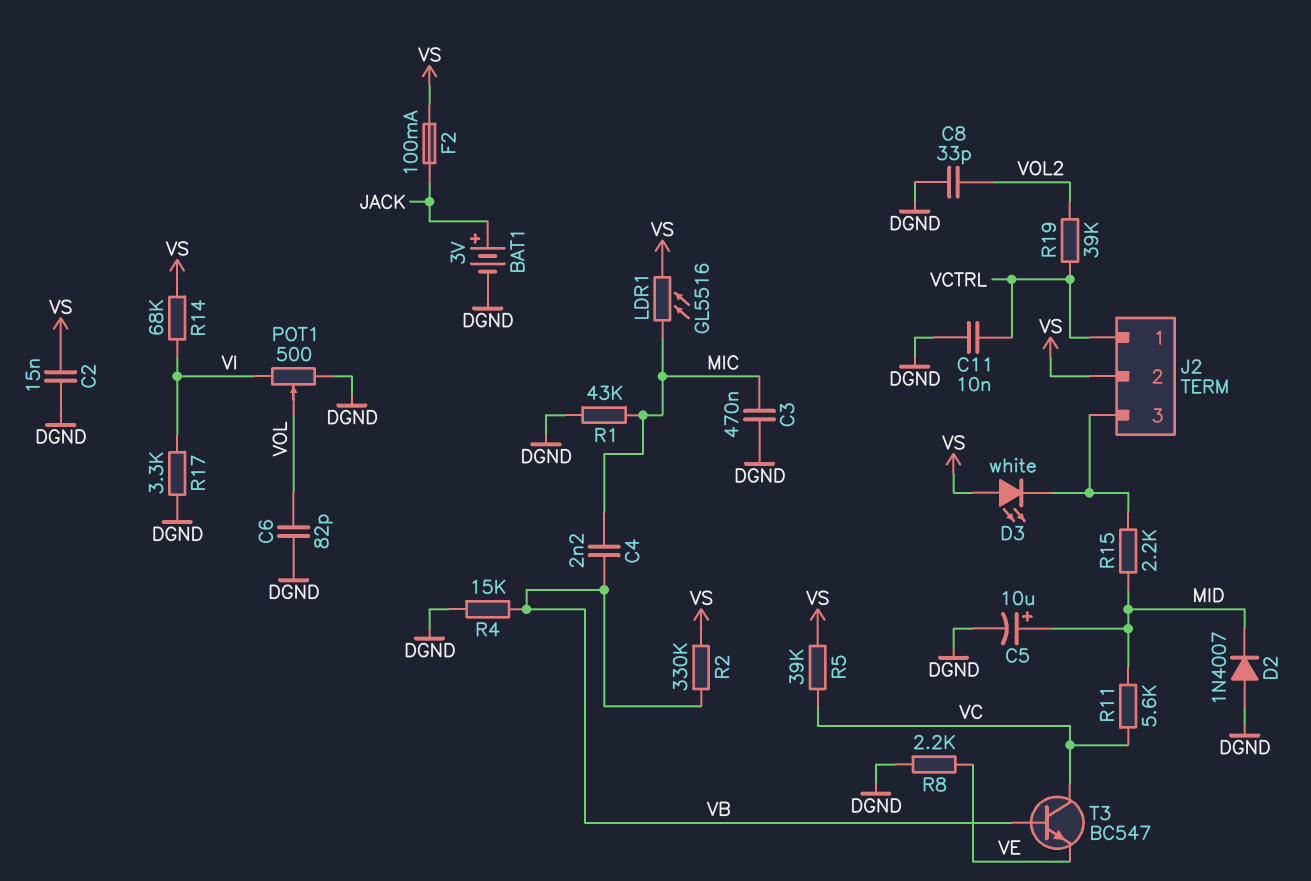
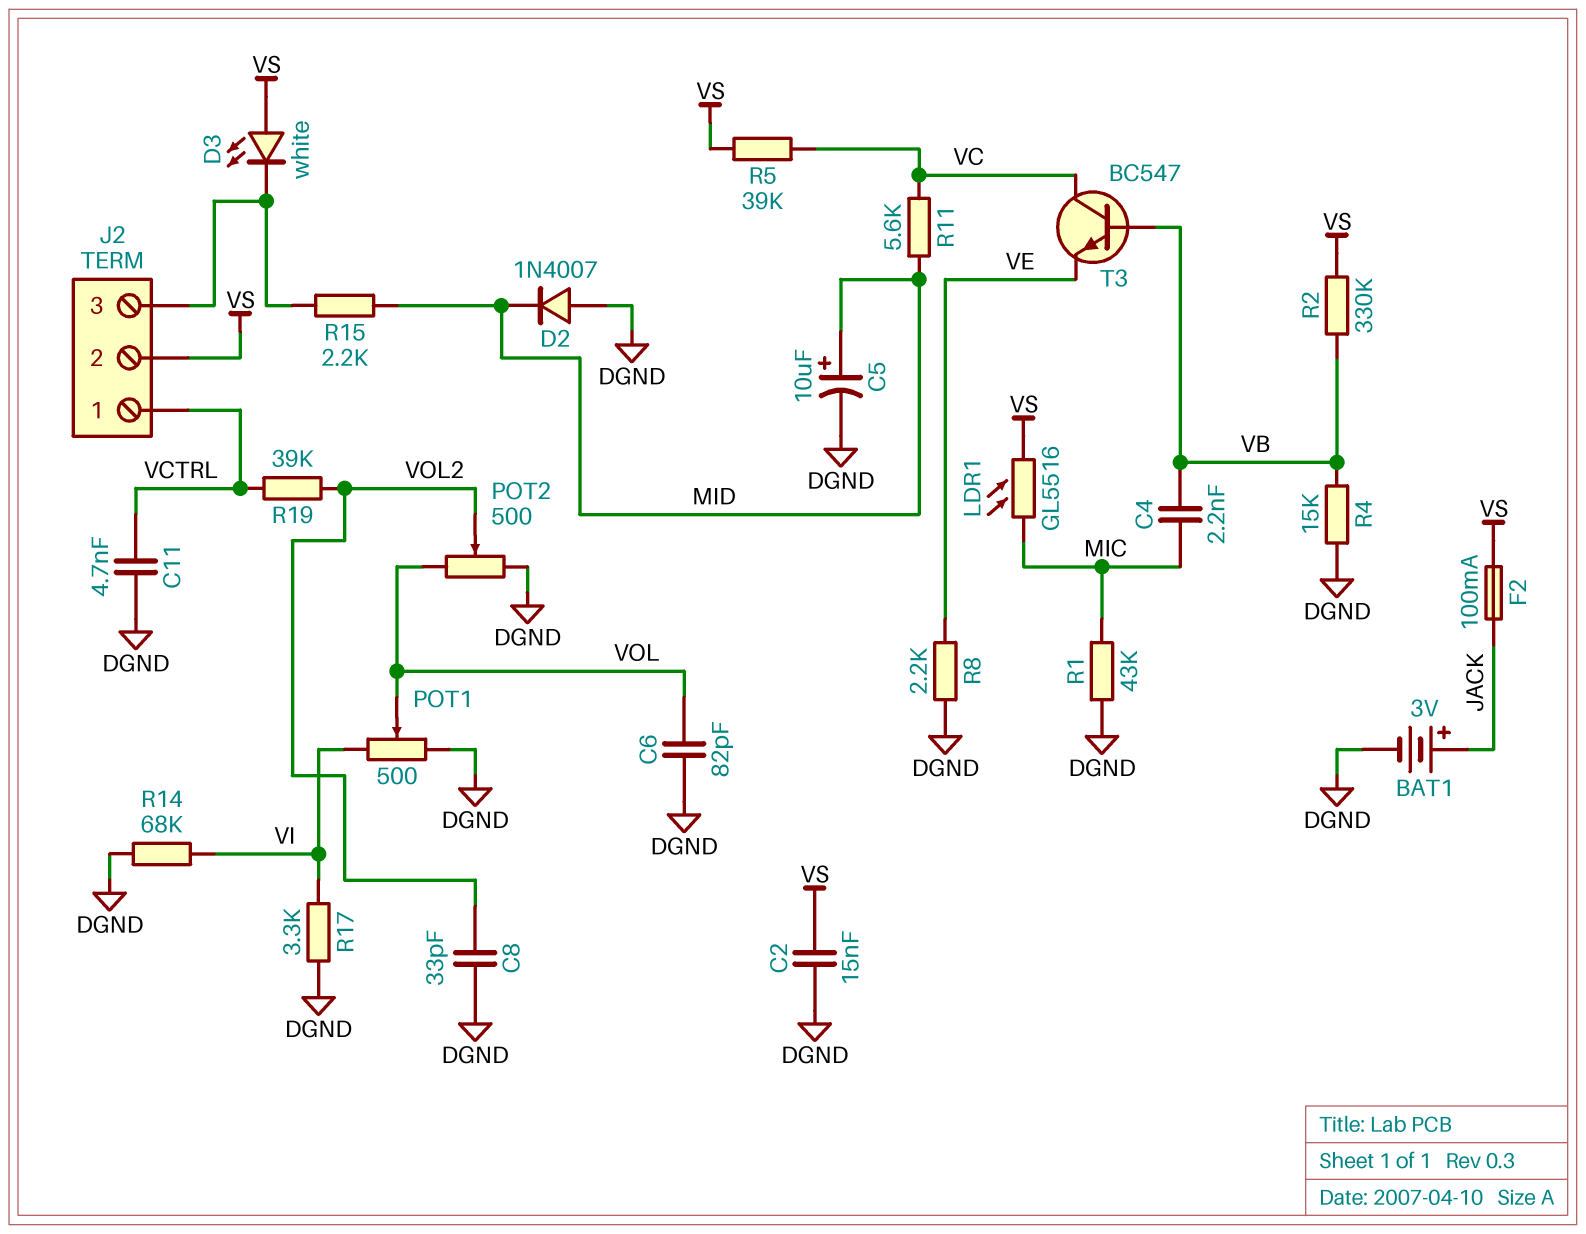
C3: 470nF (DGND, MIC) -> none
C11: 10nF (DGND, VCTRL) -> 4.7nF (DGND, VCTRL)
POT2: none -> 500 (DGND, VOL, wiper VOL2)
R14: 68k (VI, VS) -> 68k (DGND, VI)

